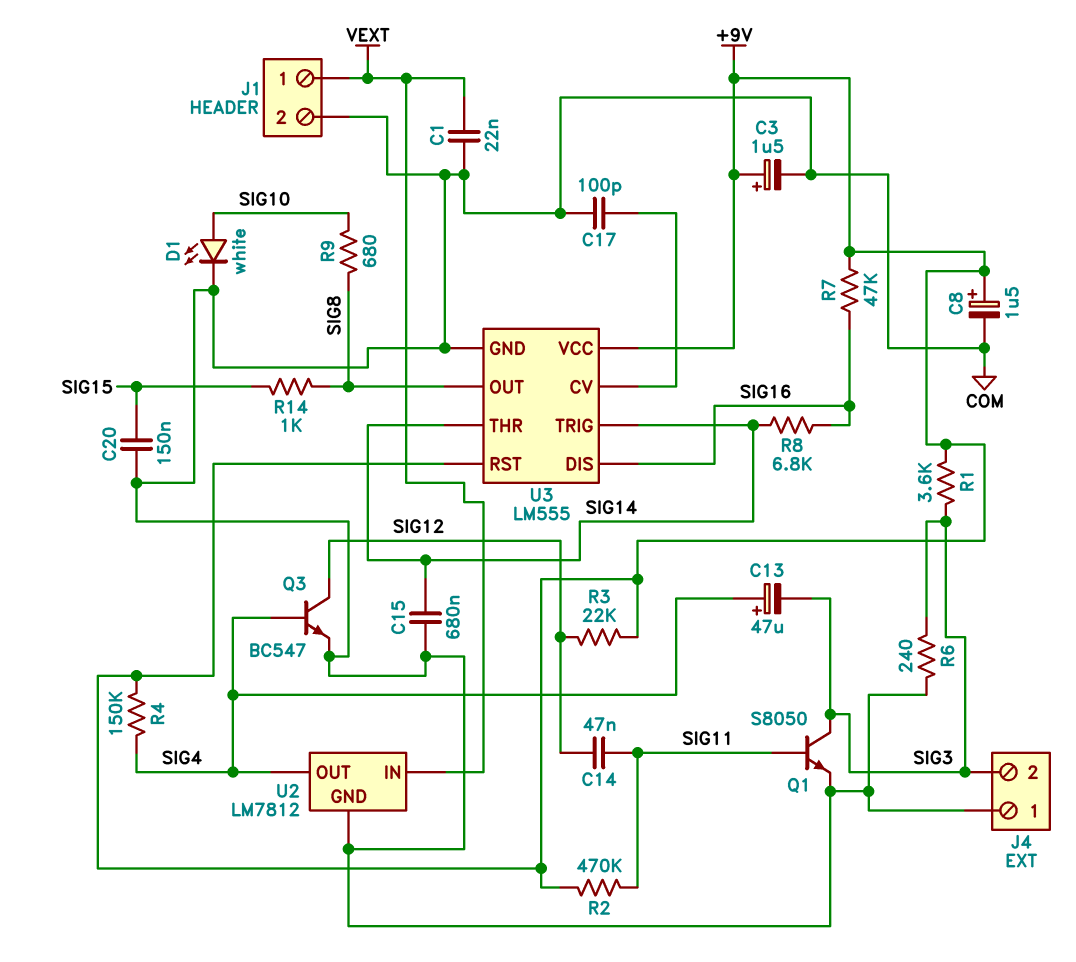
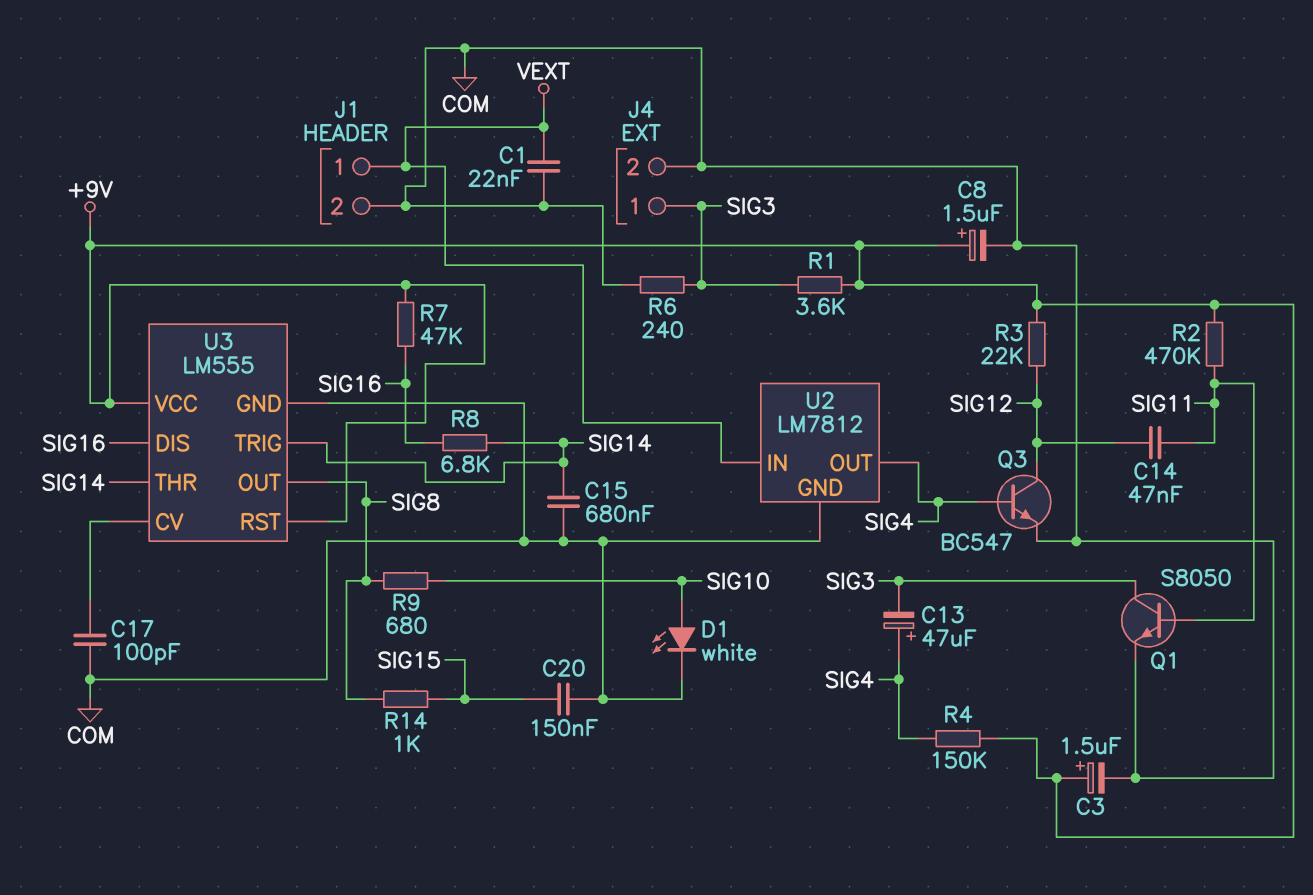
J4 pin 1: COM -> SIG3
J4 pin 2: SIG3 -> COM

